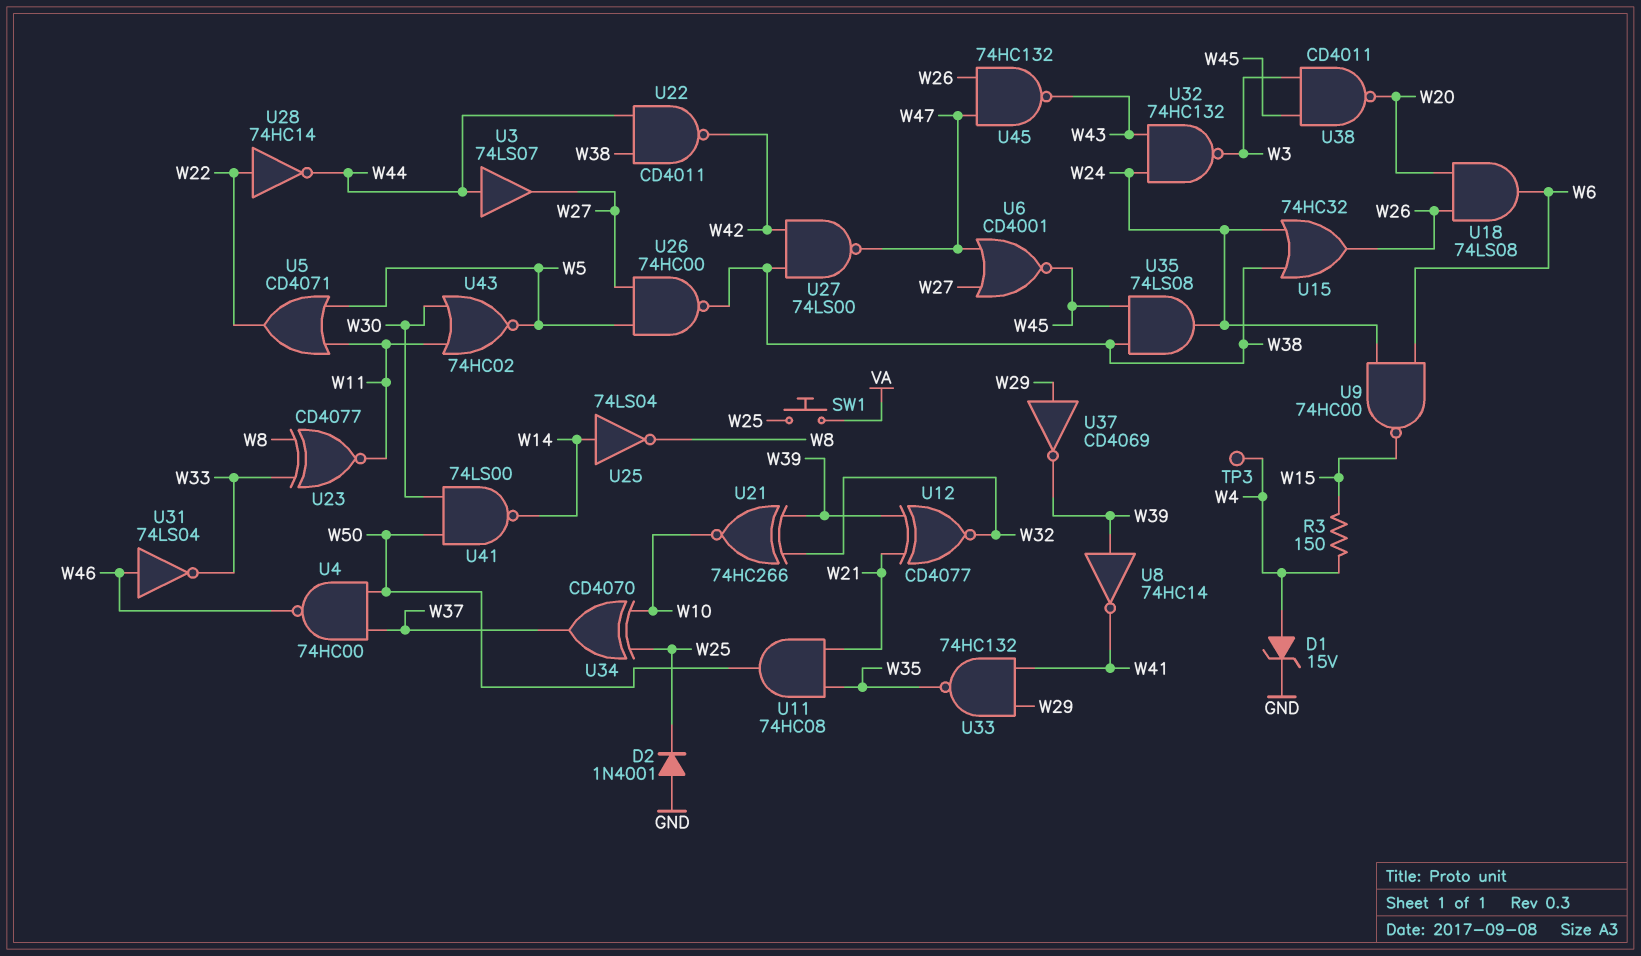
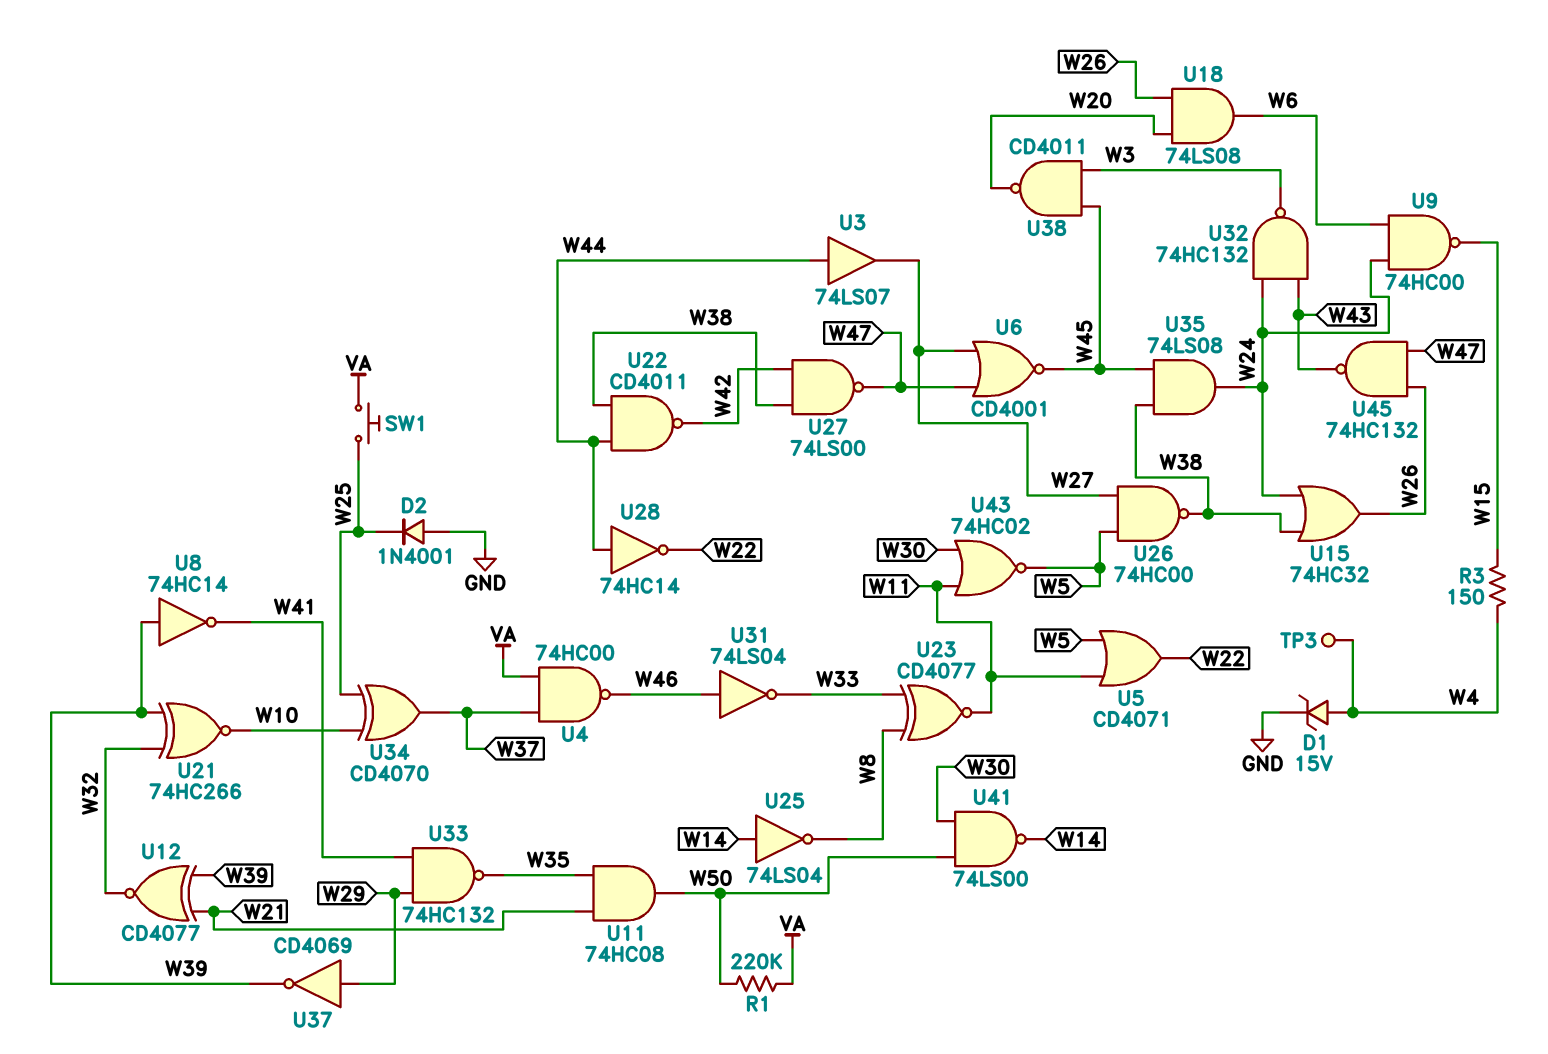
R1: none -> 220k (VA, W50)
U4: NAND 74HC00 (in W37, in W50, out W46) -> NAND 74HC00 (in VA, in W37, out W46)
U28: NOT 74HC14 (in W22, out W44) -> NOT 74HC14 (in W44, out W22)

